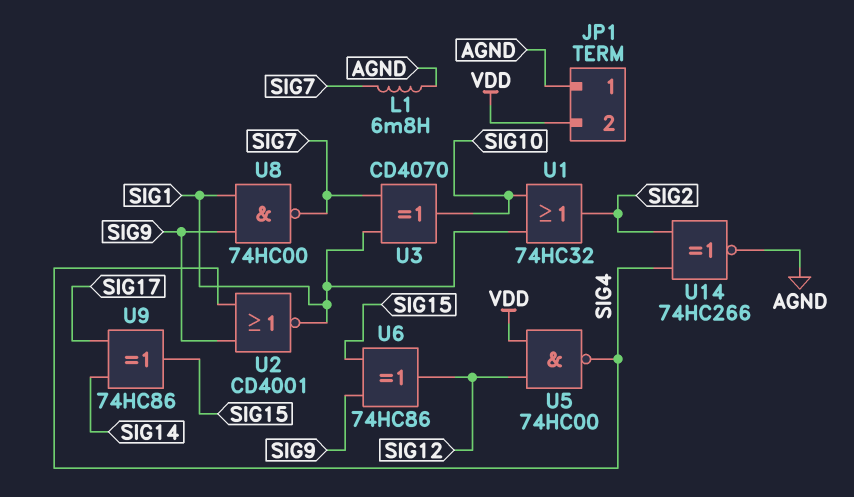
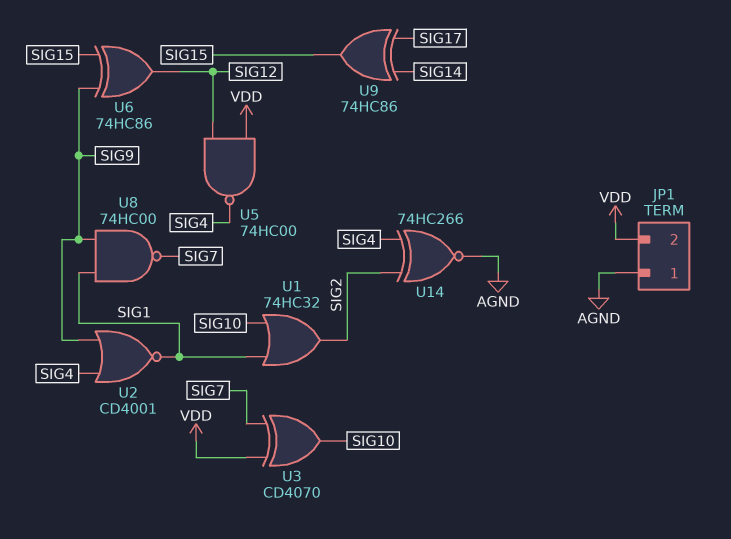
L1: 6.8mH (AGND, SIG7) -> none
U3: XOR CD4070 (in SIG1, in SIG7, out SIG10) -> XOR CD4070 (in SIG7, in VDD, out SIG10)

